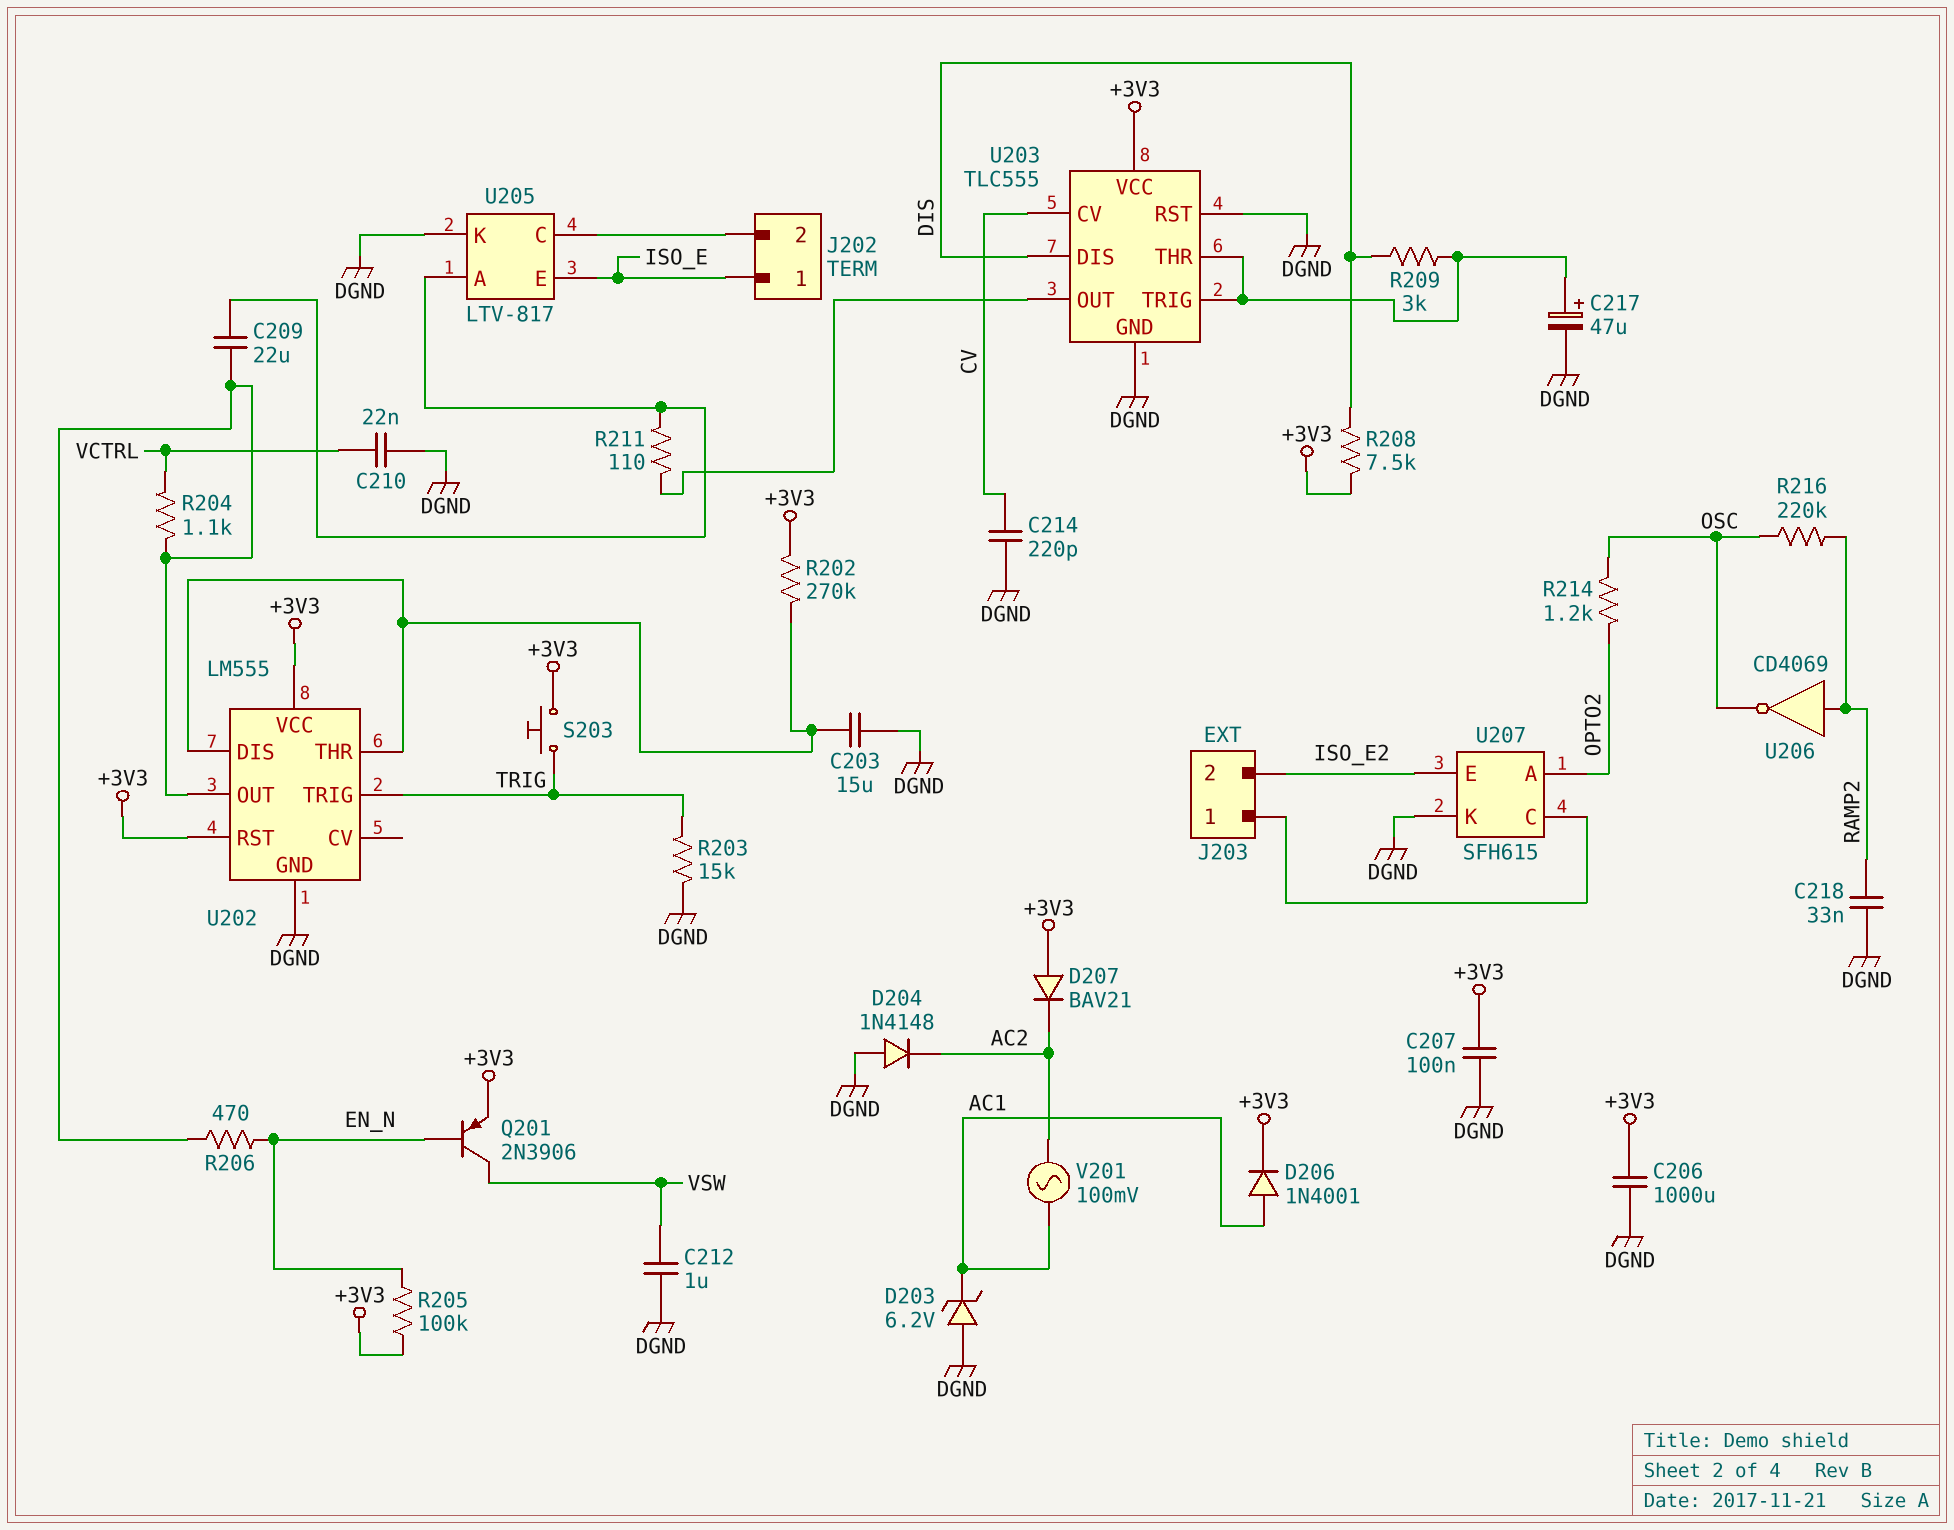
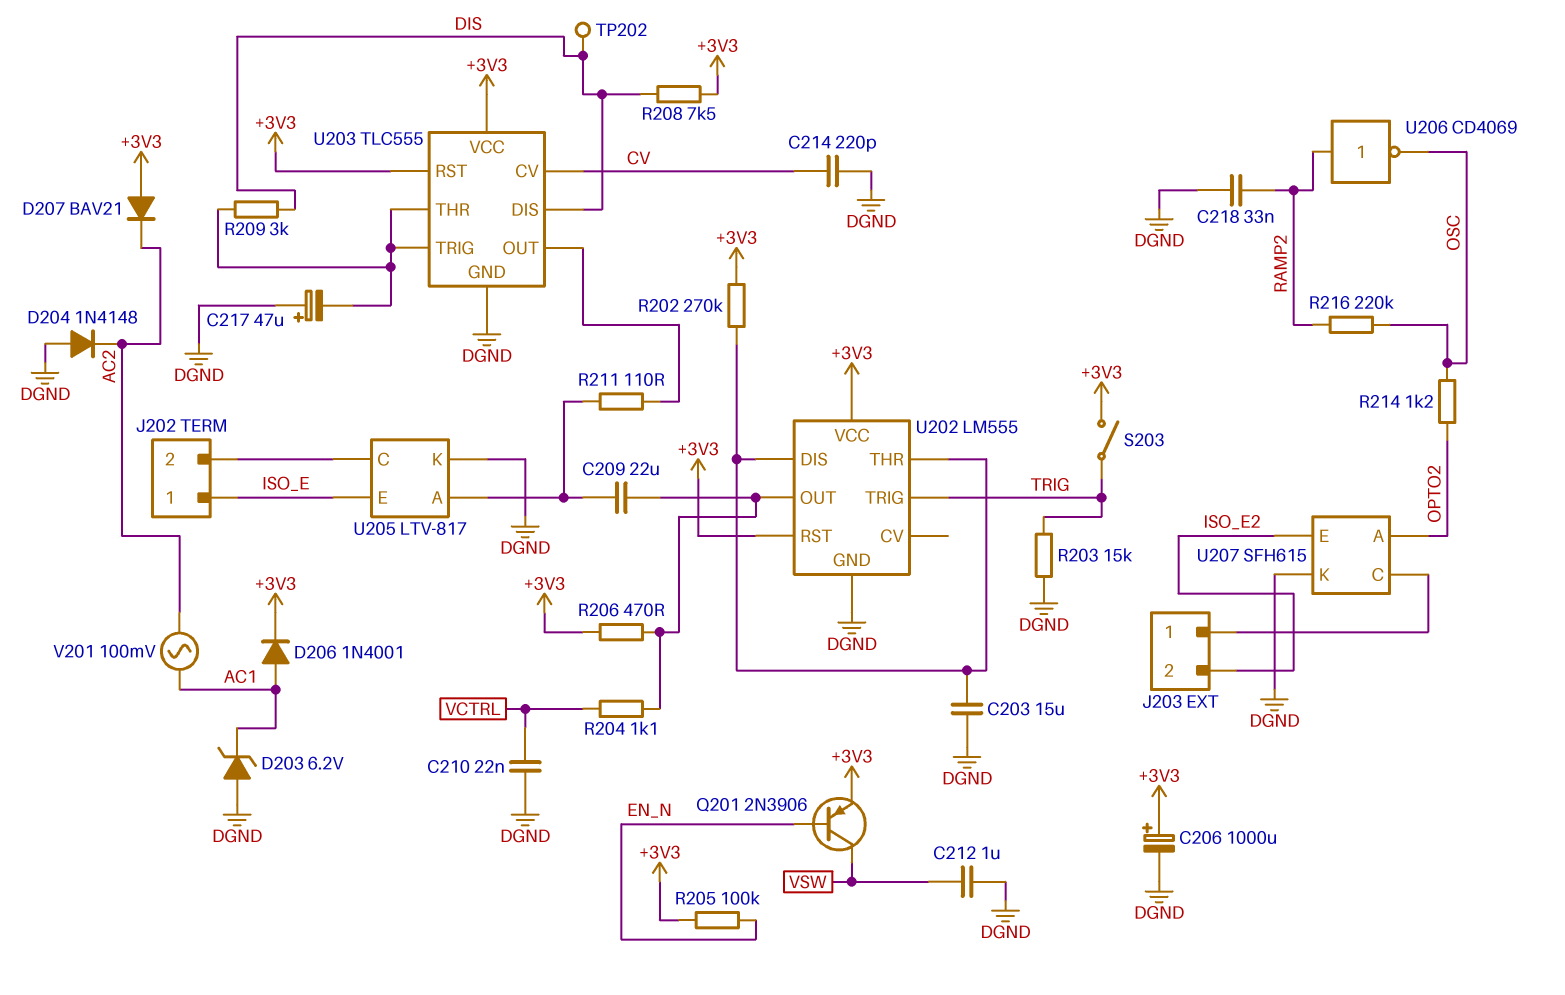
C206: 1000uF (+3V3, DGND) -> 1000uF (plus +3V3, minus DGND)
C207: 100nF (+3V3, DGND) -> none
C217: 47uF (plus U203/THR, minus DGND) -> 47uF (plus DGND, minus U203/THR)
R206: 470 (EN_N, U202/OUT) -> 470 (+3V3, U202/OUT)
S203: button (+3V3, TRIG) -> switch (+3V3, TRIG)
TP202: none -> test point (DIS)
U203 pin RST: DGND -> +3V3

